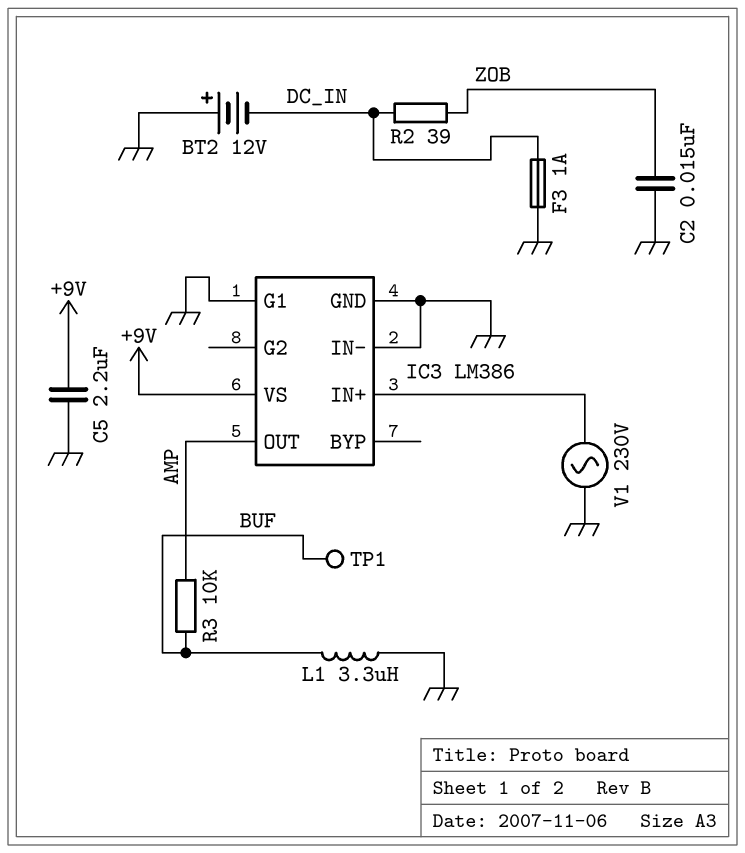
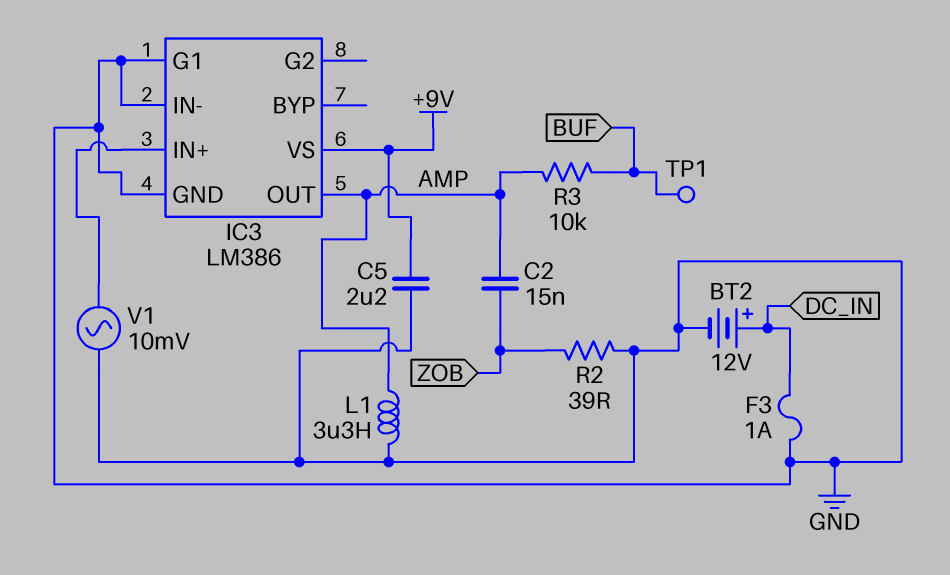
BT2: 12V (plus GND, minus DC_IN) -> 12V (plus DC_IN, minus GND)
C2: 15nF (GND, ZOB) -> 15nF (AMP, ZOB)
L1: 3.3uH (BUF, GND) -> 3.3uH (AMP, GND)
R2: 39 (DC_IN, ZOB) -> 39 (GND, ZOB)
V1: AC 230V (GND, IC3/IN+) -> AC 10mV (GND, IC3/IN+)

